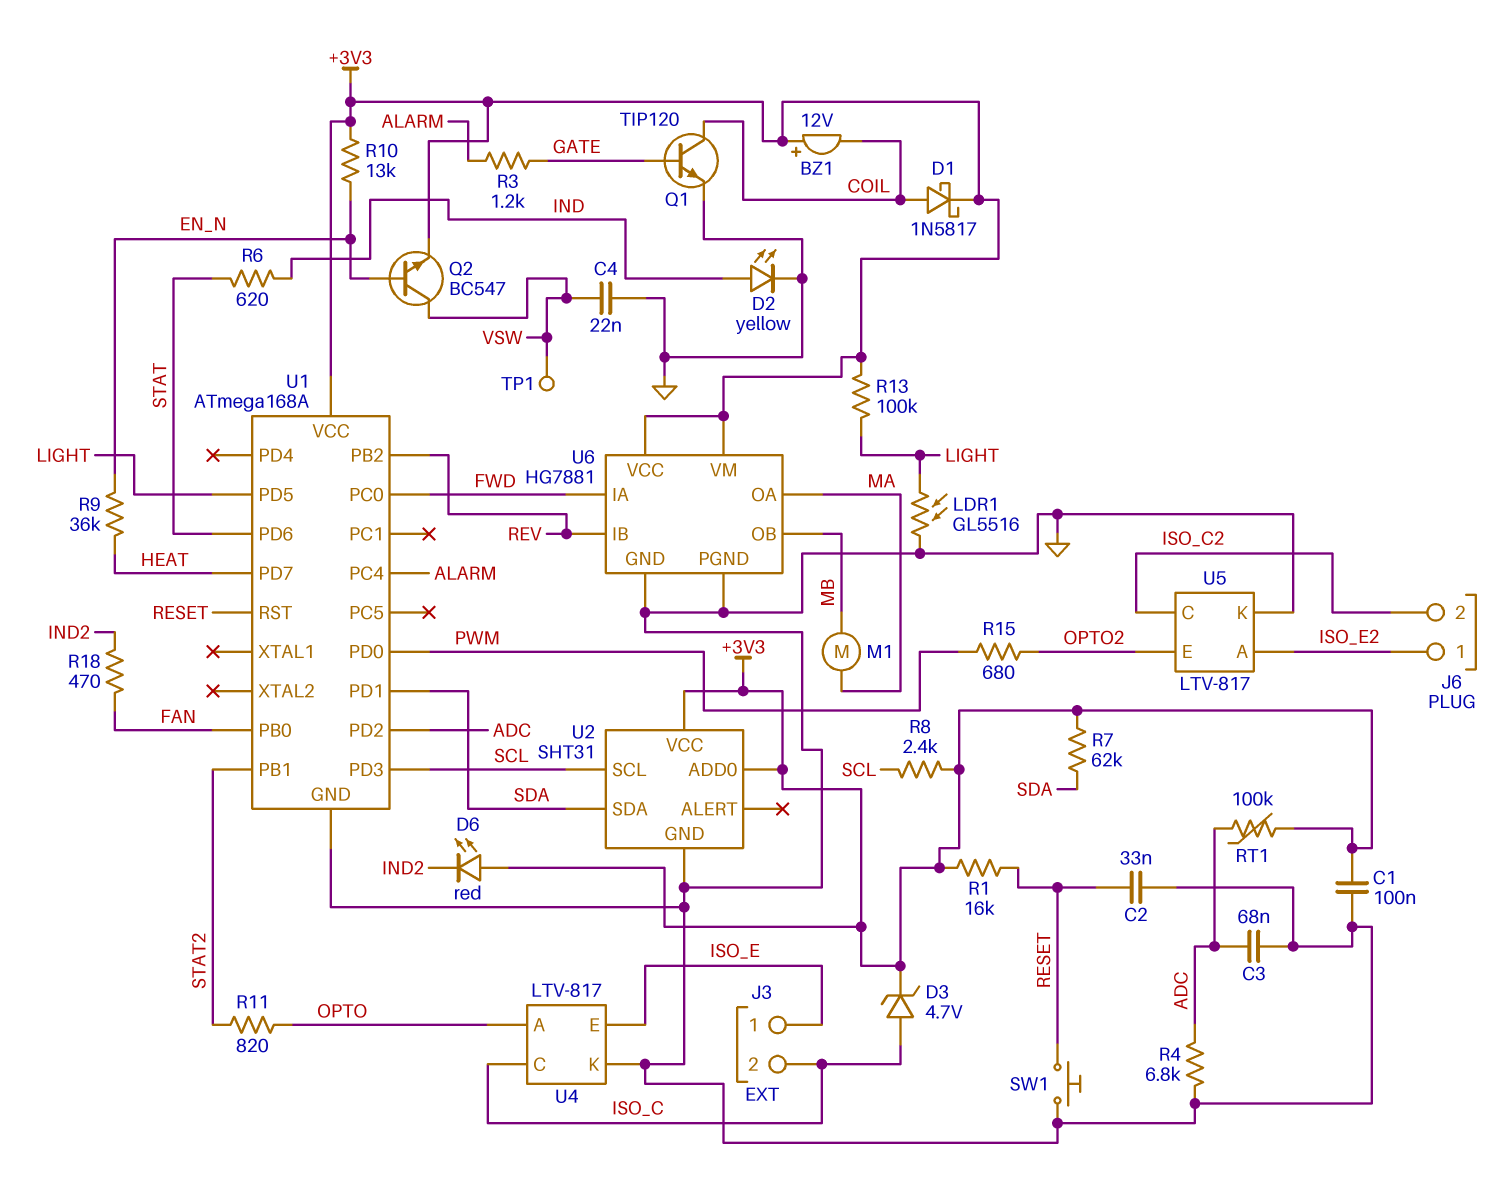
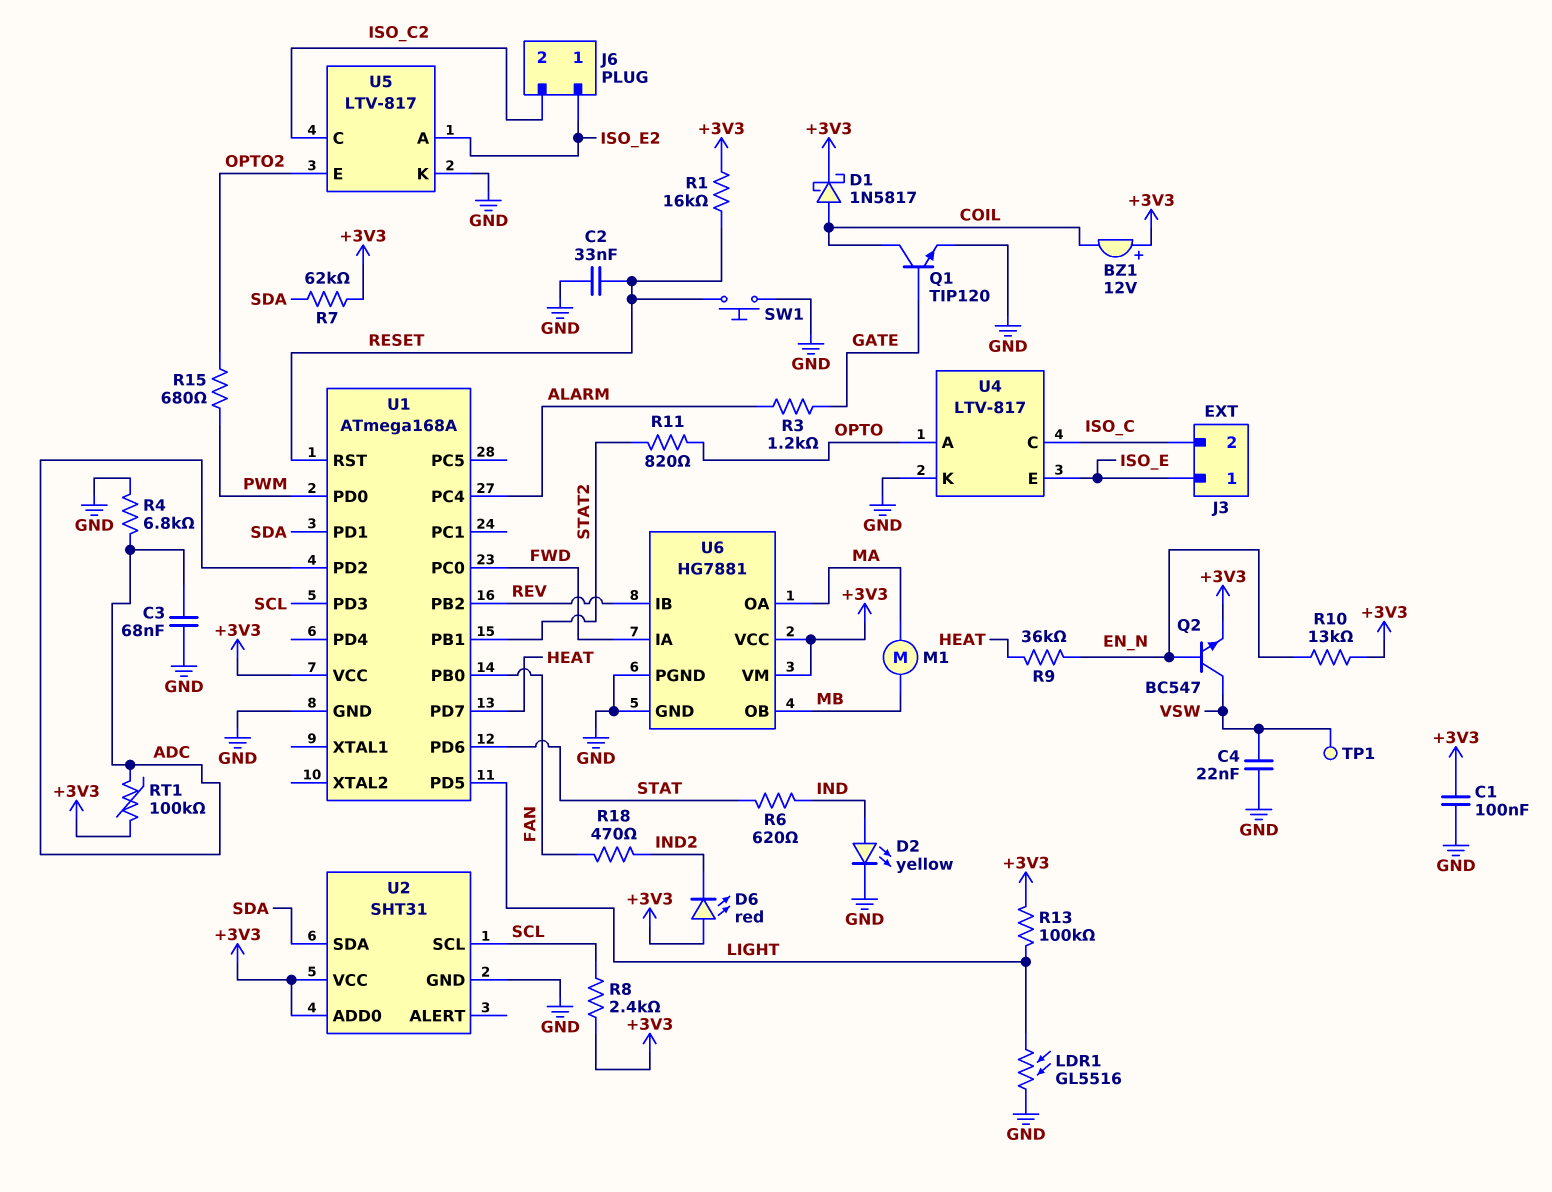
D3: zener 4.7V (A ISO_C, K +3V3) -> none

